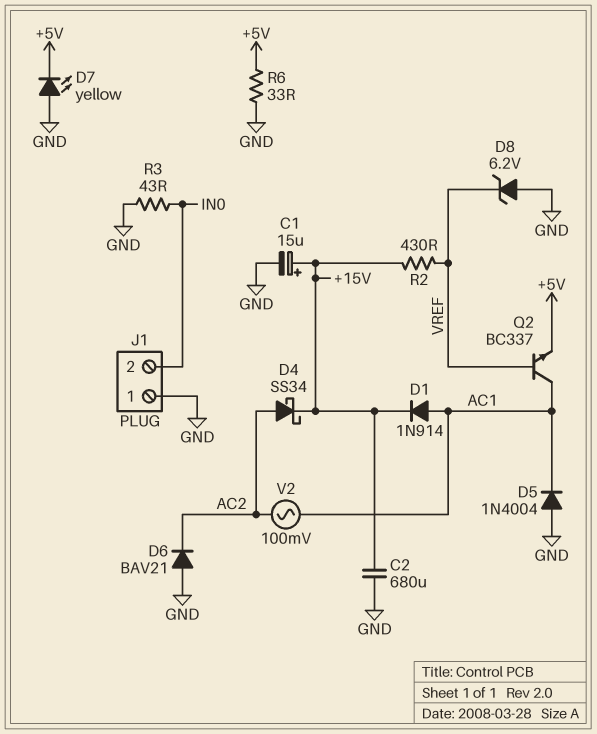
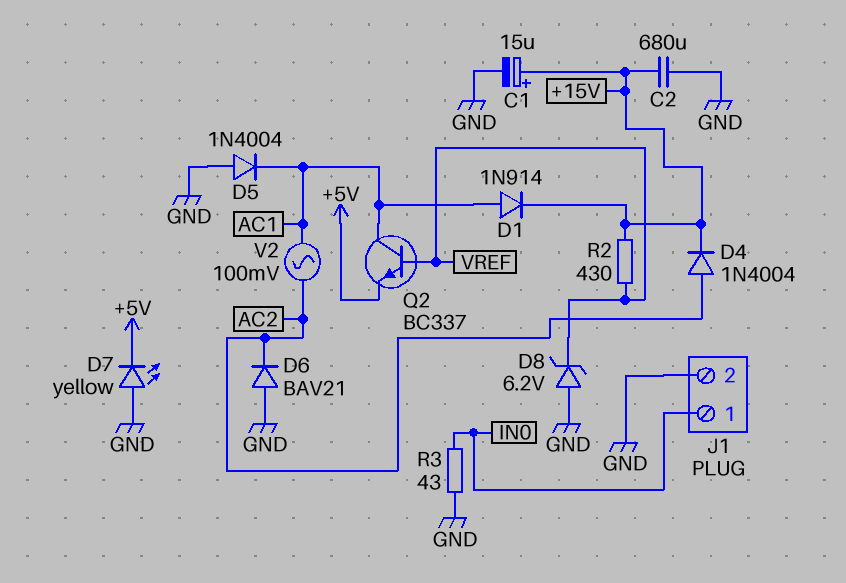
D4: schottky SS34 (A AC2, K +15V) -> diode 1N4004 (A AC2, K +15V)
J1 pin 1: GND -> IN0
J1 pin 2: IN0 -> GND
R6: 33 (+5V, GND) -> none

